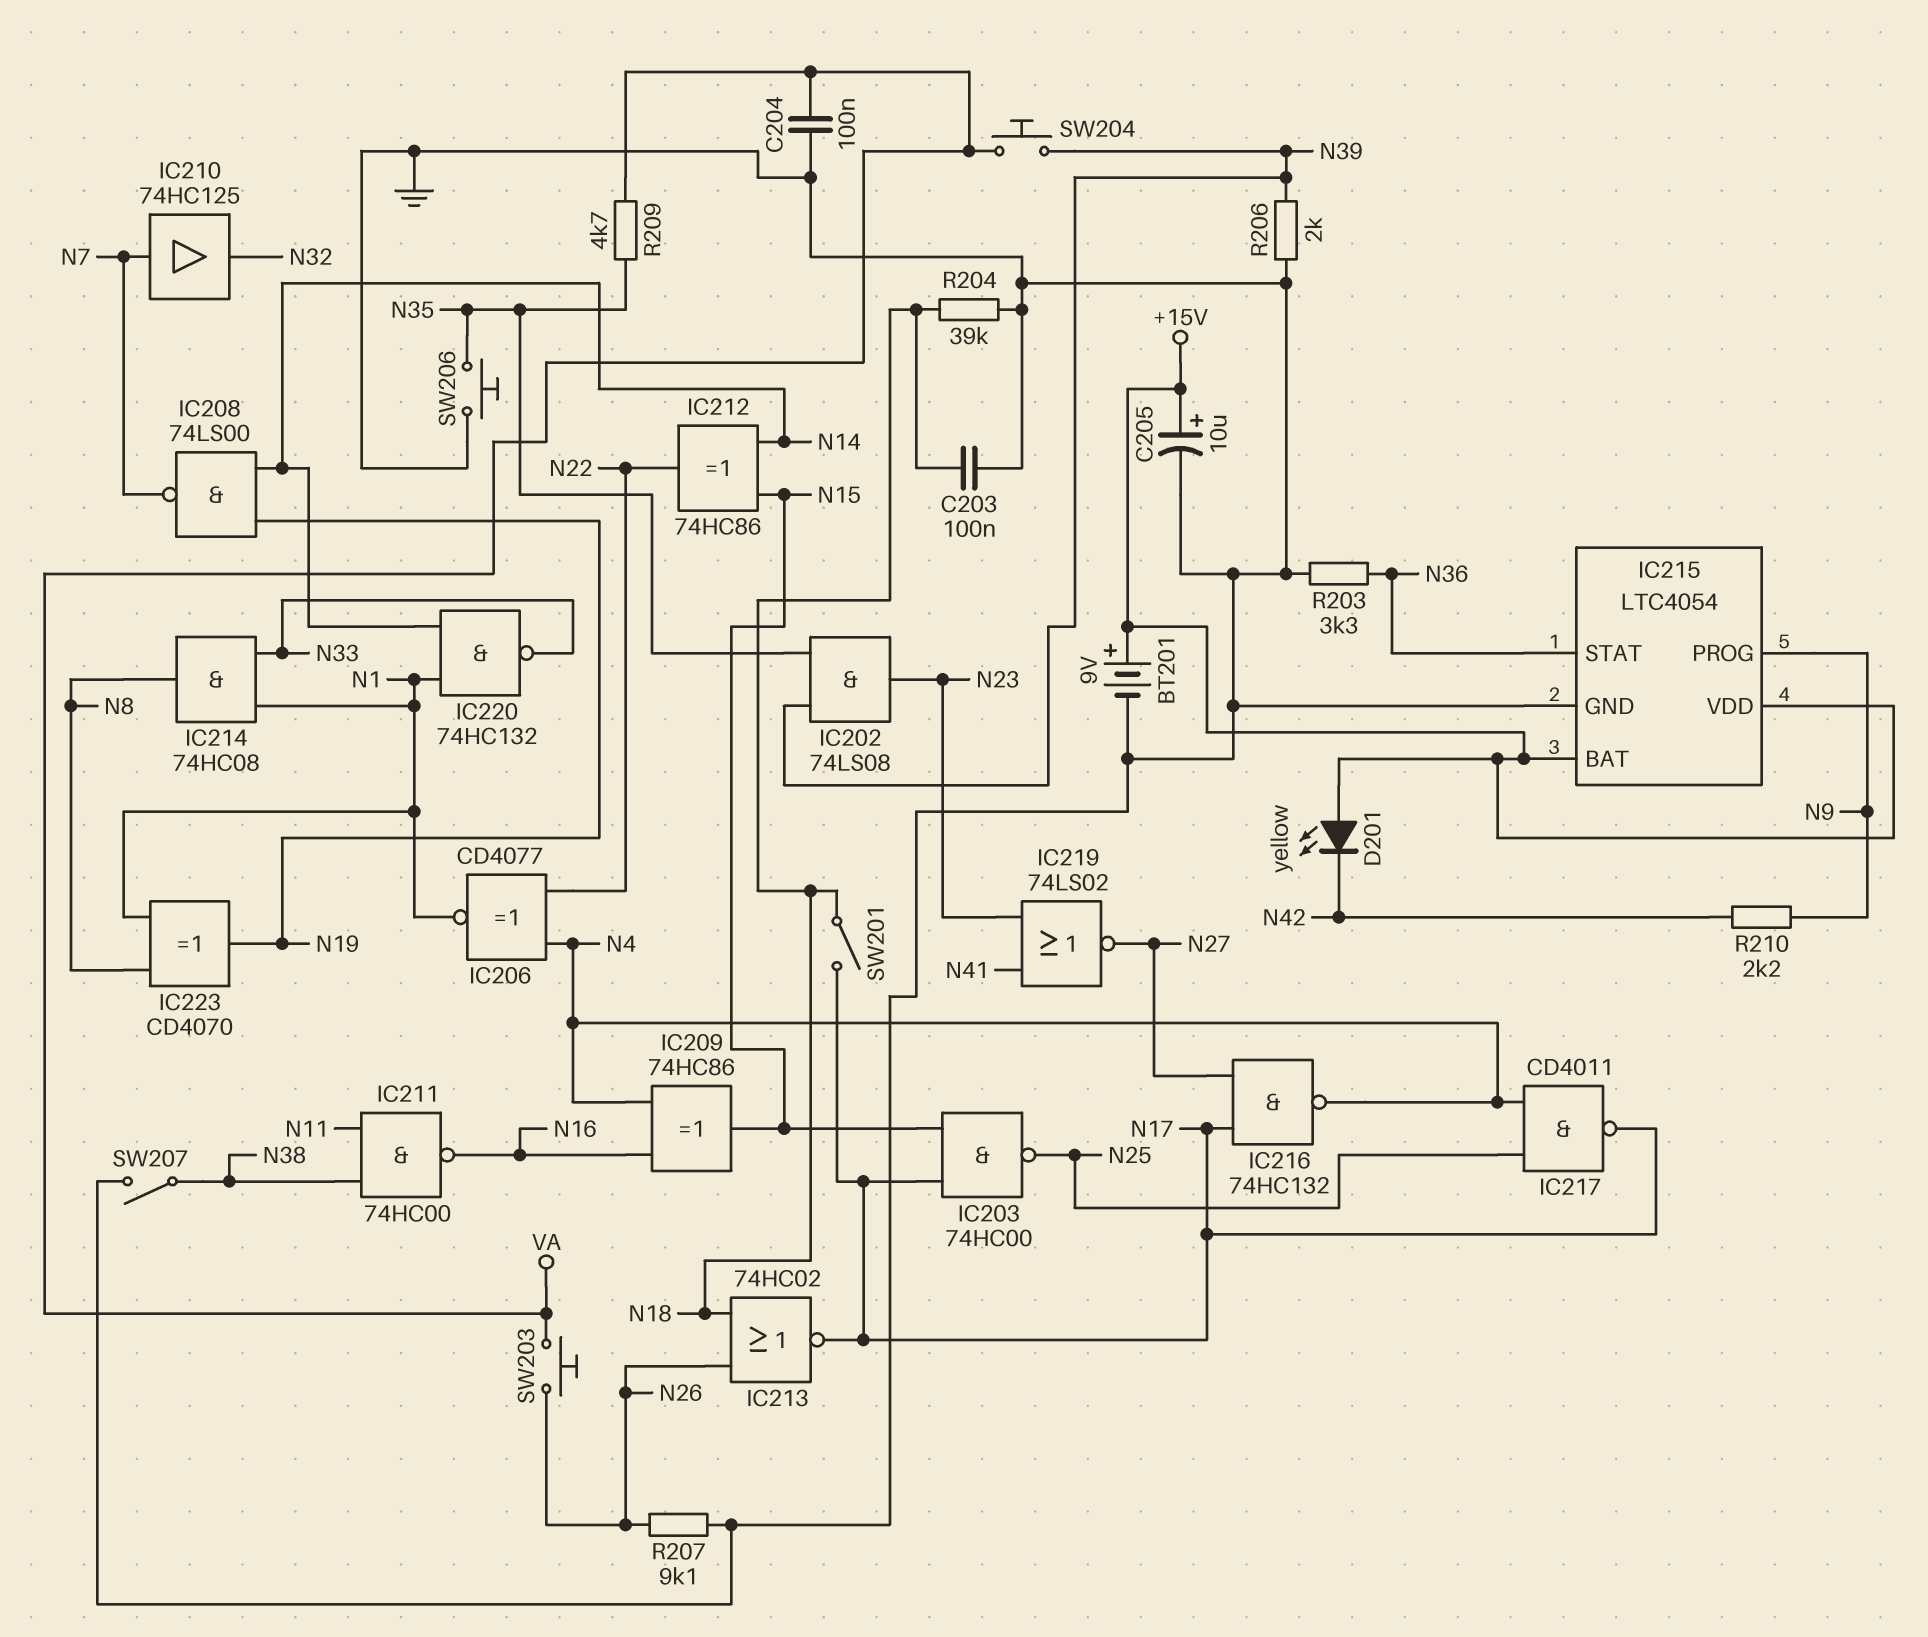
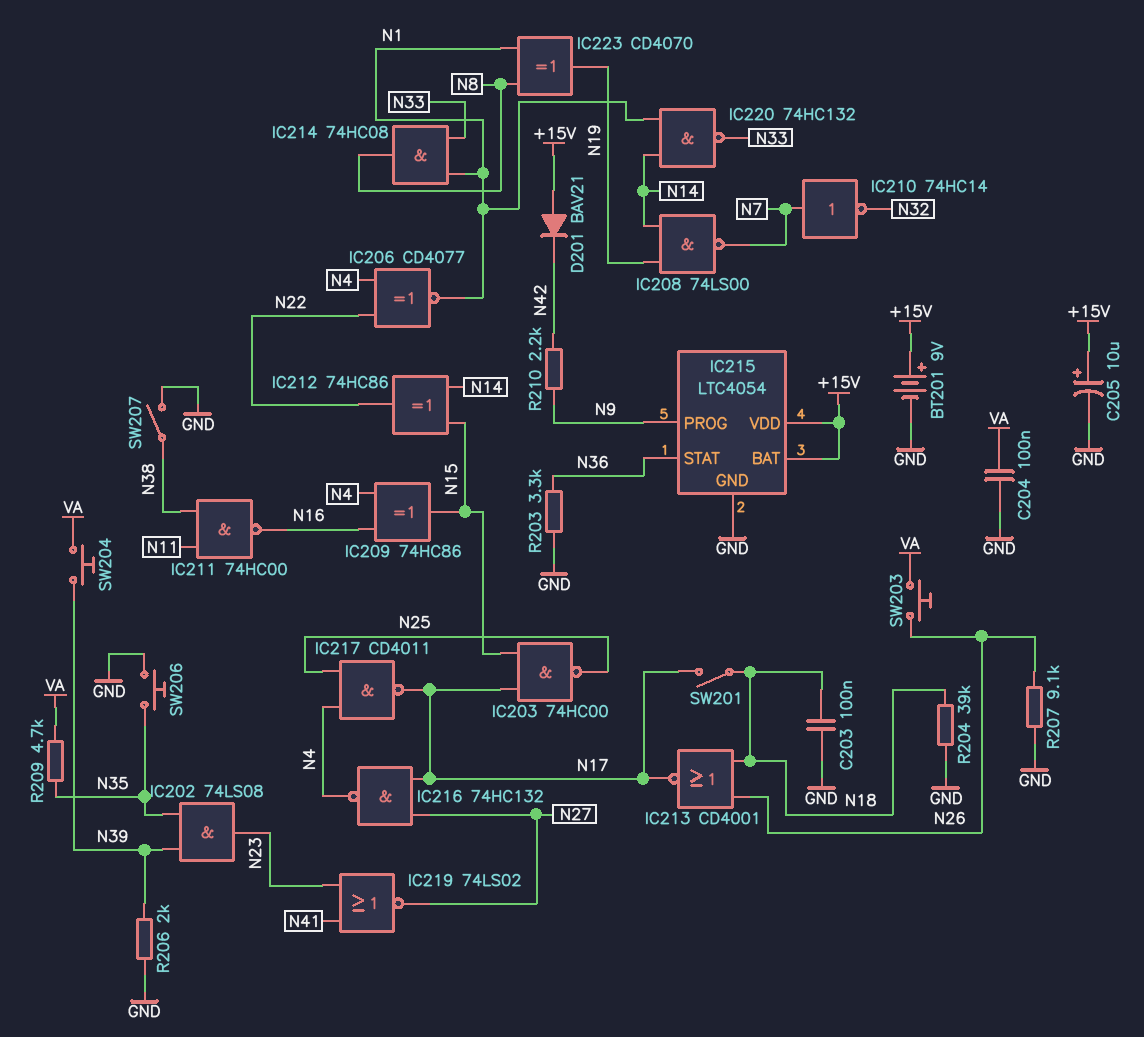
D201: LED yellow (A +15V, K N42) -> diode BAV21 (A +15V, K N42)
IC210: buffer 74HC125 (in N7, out N32) -> NOT 74HC14 (in N7, out N32)
IC213: NOR 74HC02 (in N18, in N26, out N17) -> NOR CD4001 (in N18, in N26, out N17)

